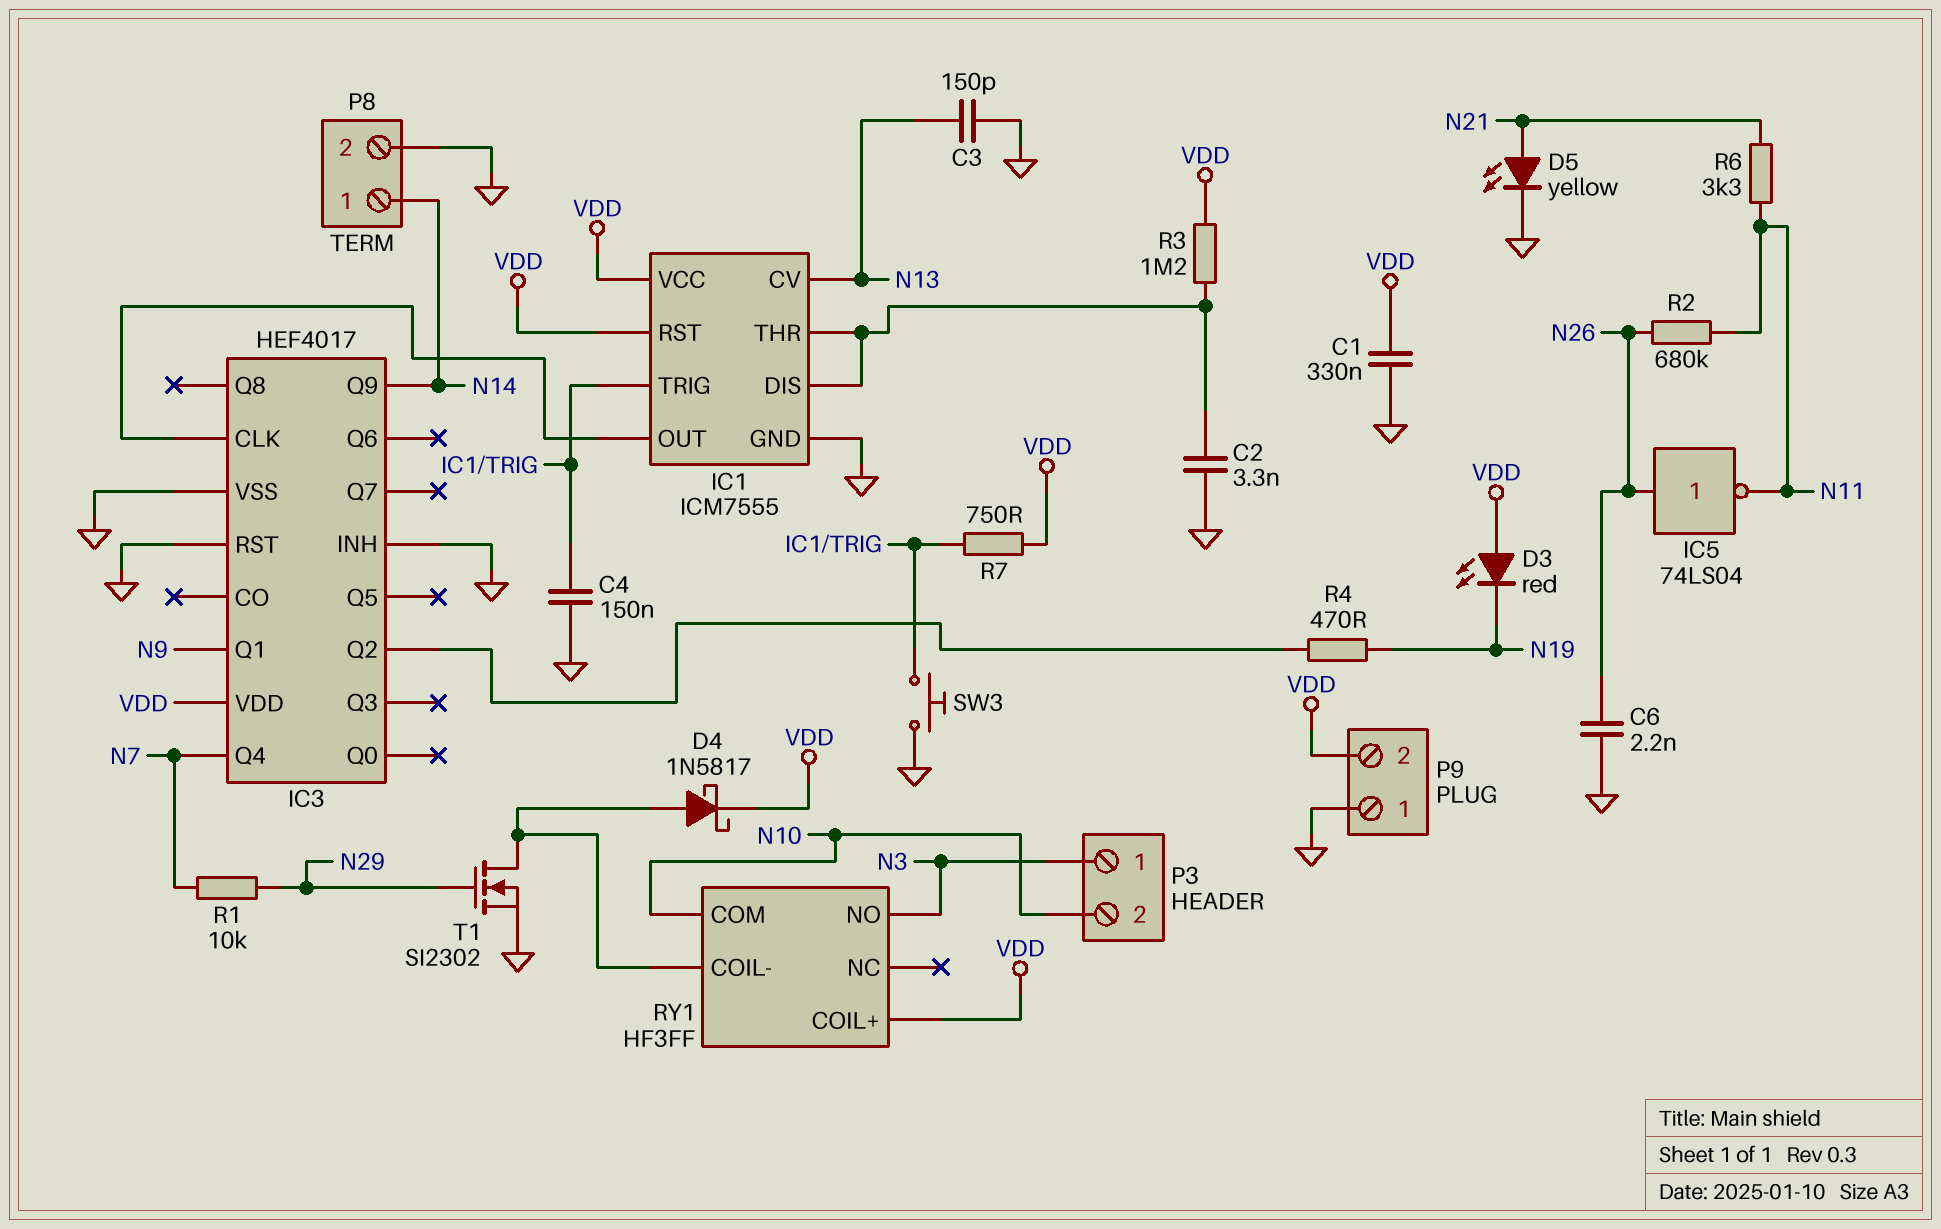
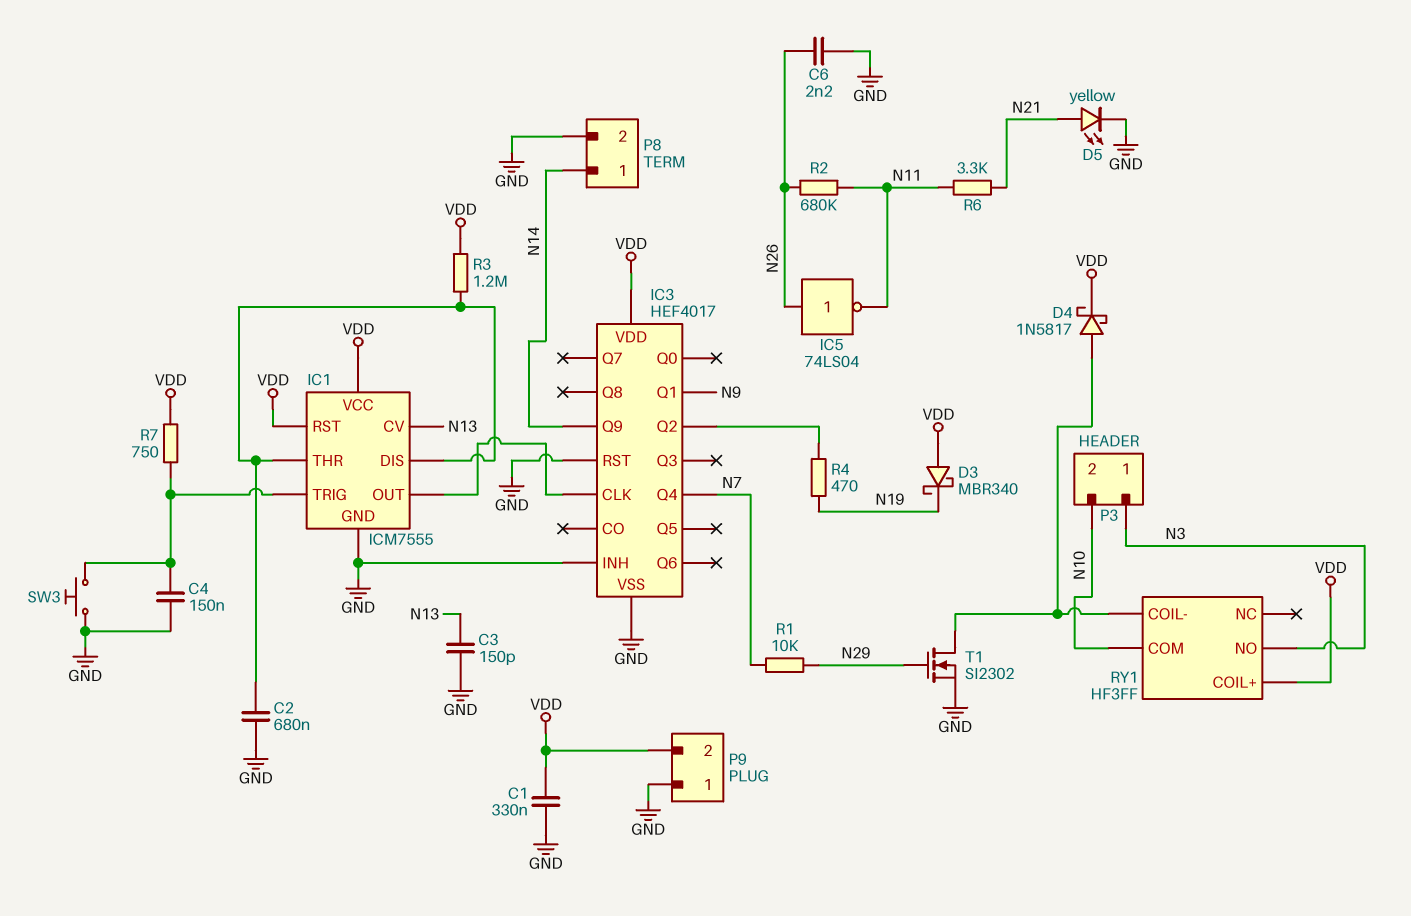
C2: 3.3nF (GND, IC1/DIS) -> 680nF (GND, IC1/DIS)
D3: LED red (A VDD, K N19) -> schottky MBR340 (A VDD, K N19)

